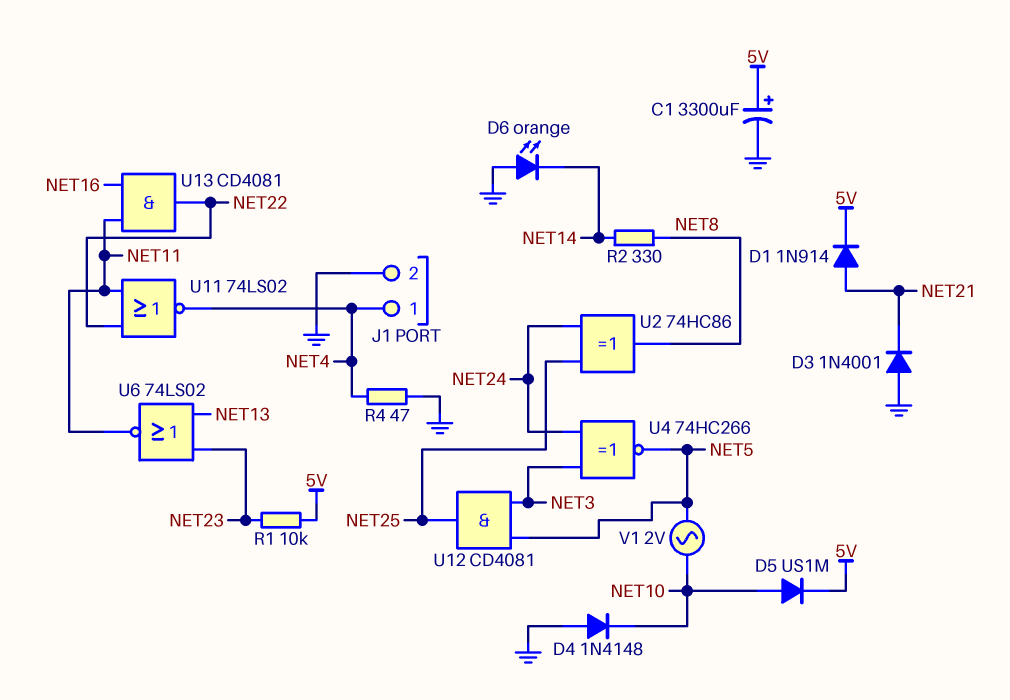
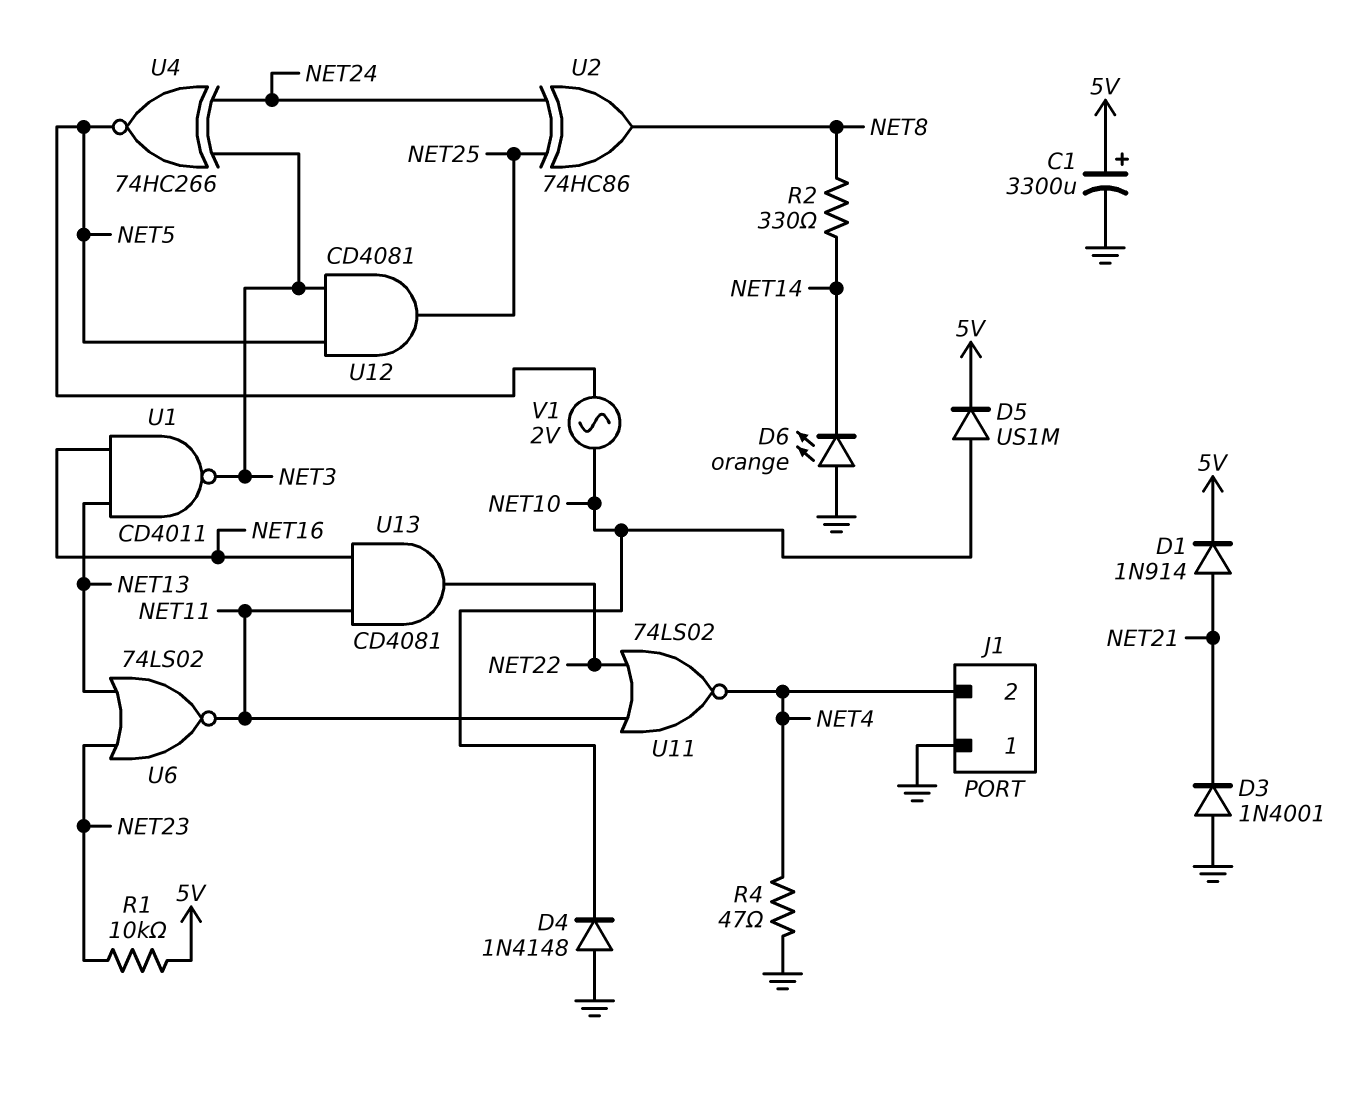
J1 pin 1: NET4 -> GND
J1 pin 2: GND -> NET4
U1: none -> NAND CD4011 (in NET13, in NET16, out NET3)

